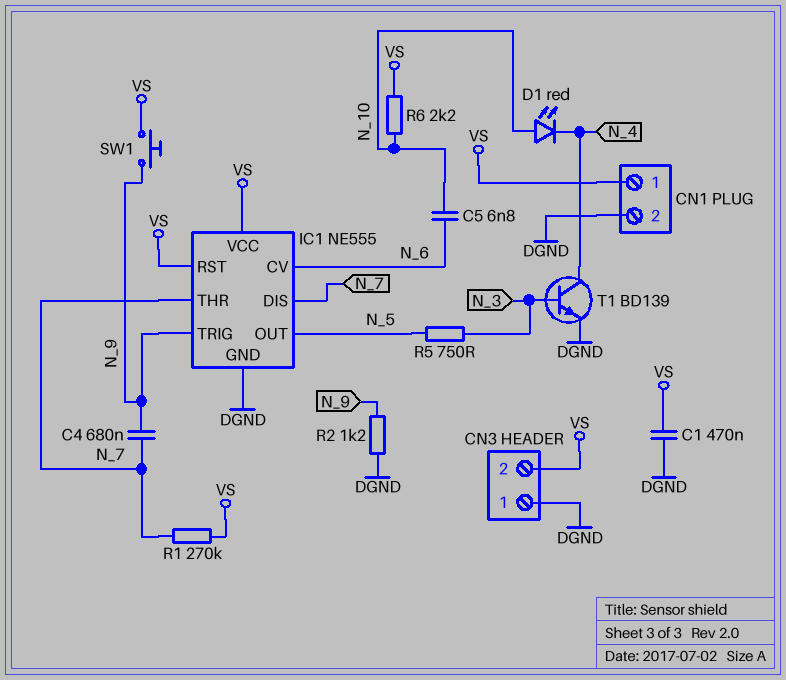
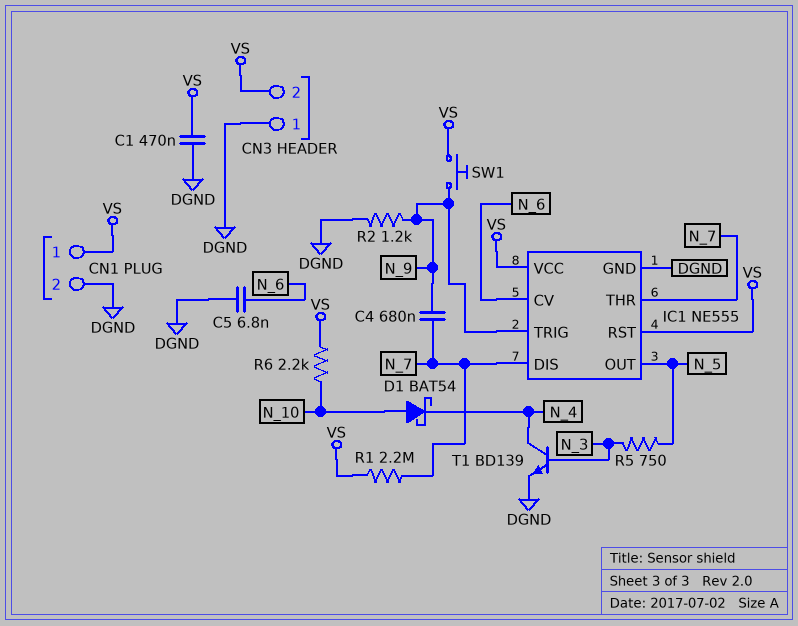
C5: 6.8nF (N_6, N_10) -> 6.8nF (DGND, N_6)
D1: LED red (A N_10, K N_4) -> schottky BAT54 (A N_10, K N_4)
R1: 270k (N_7, VS) -> 2.2M (N_7, VS)

